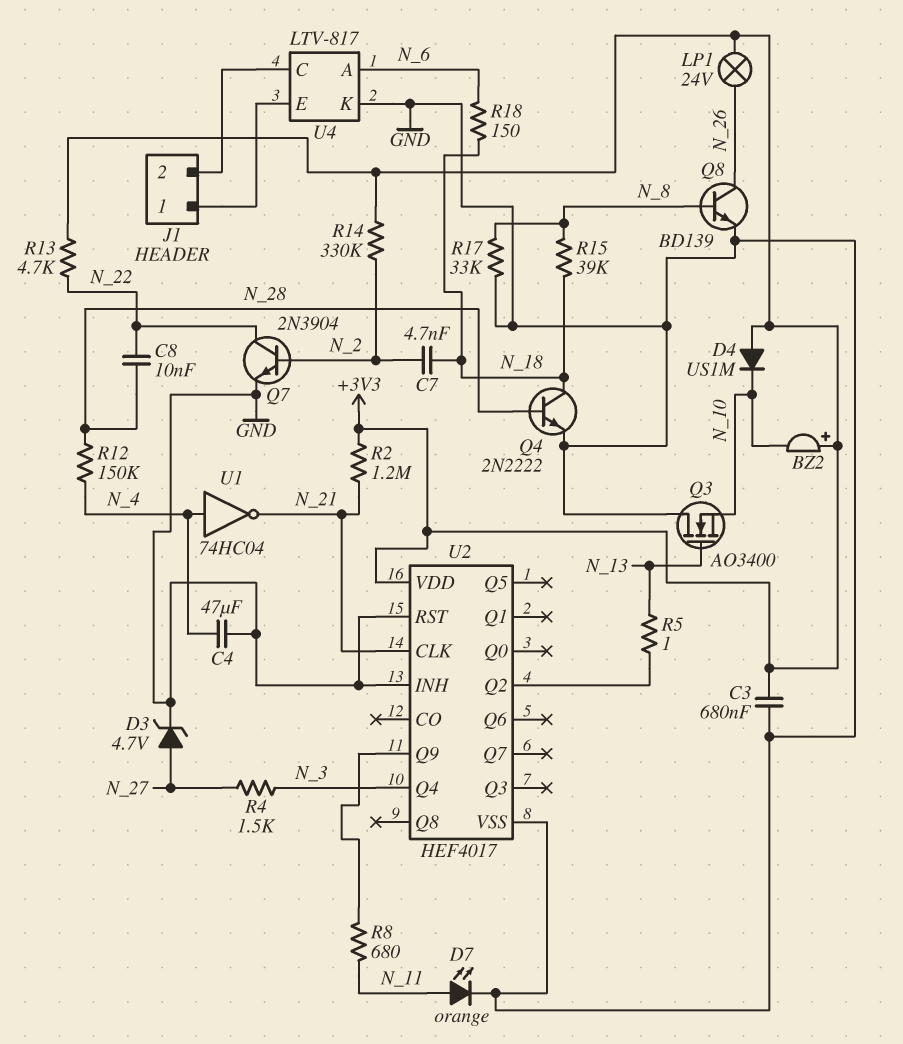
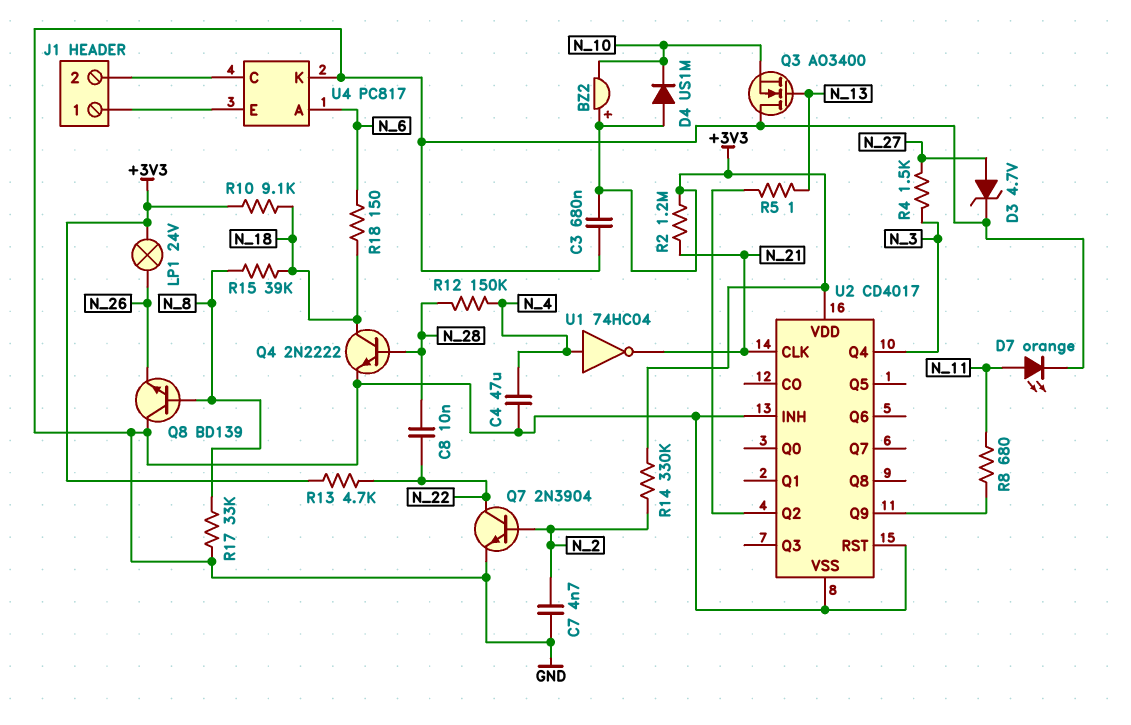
C7: 4.7nF (N_2, N_18) -> 4.7nF (GND, N_2)
Q8: NPN BD139 (B N_8, C N_26, E GND) -> NPN BD139 (B N_8, C GND, E N_26)
R10: none -> 9.1k (+3V3, N_18)
U2: HEF4017 -> CD4017
U4: LTV-817 -> PC817

